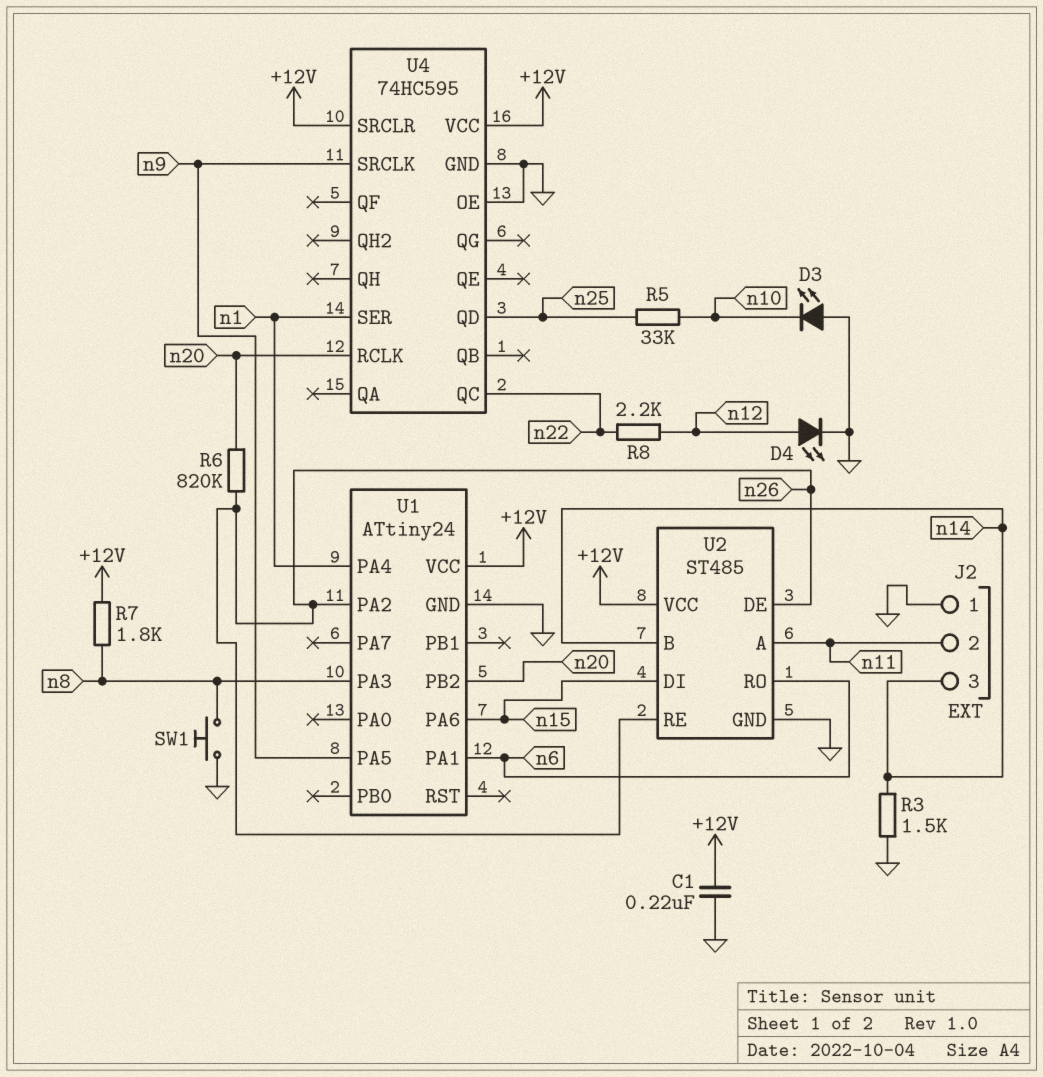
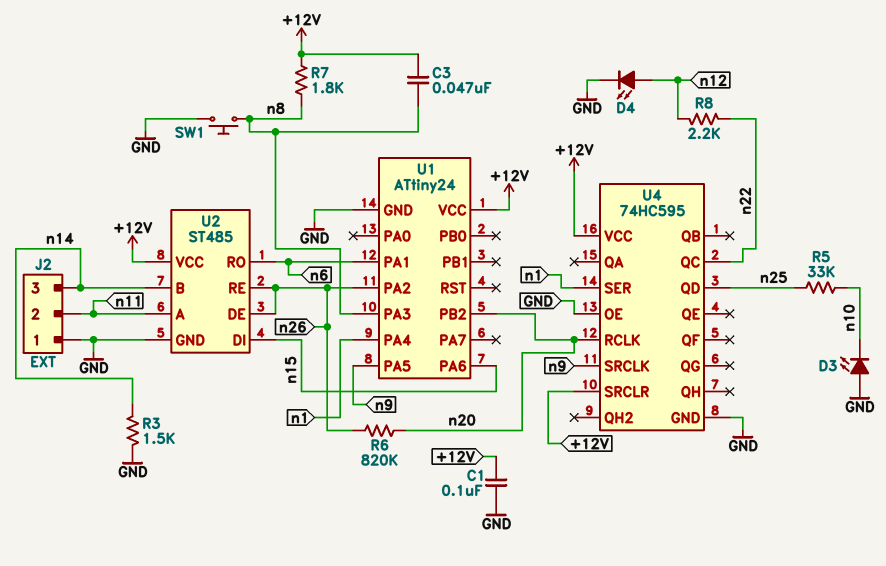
C1: 220nF (+12V, GND) -> 100nF (+12V, GND)
C3: none -> 47nF (+12V, n8)

